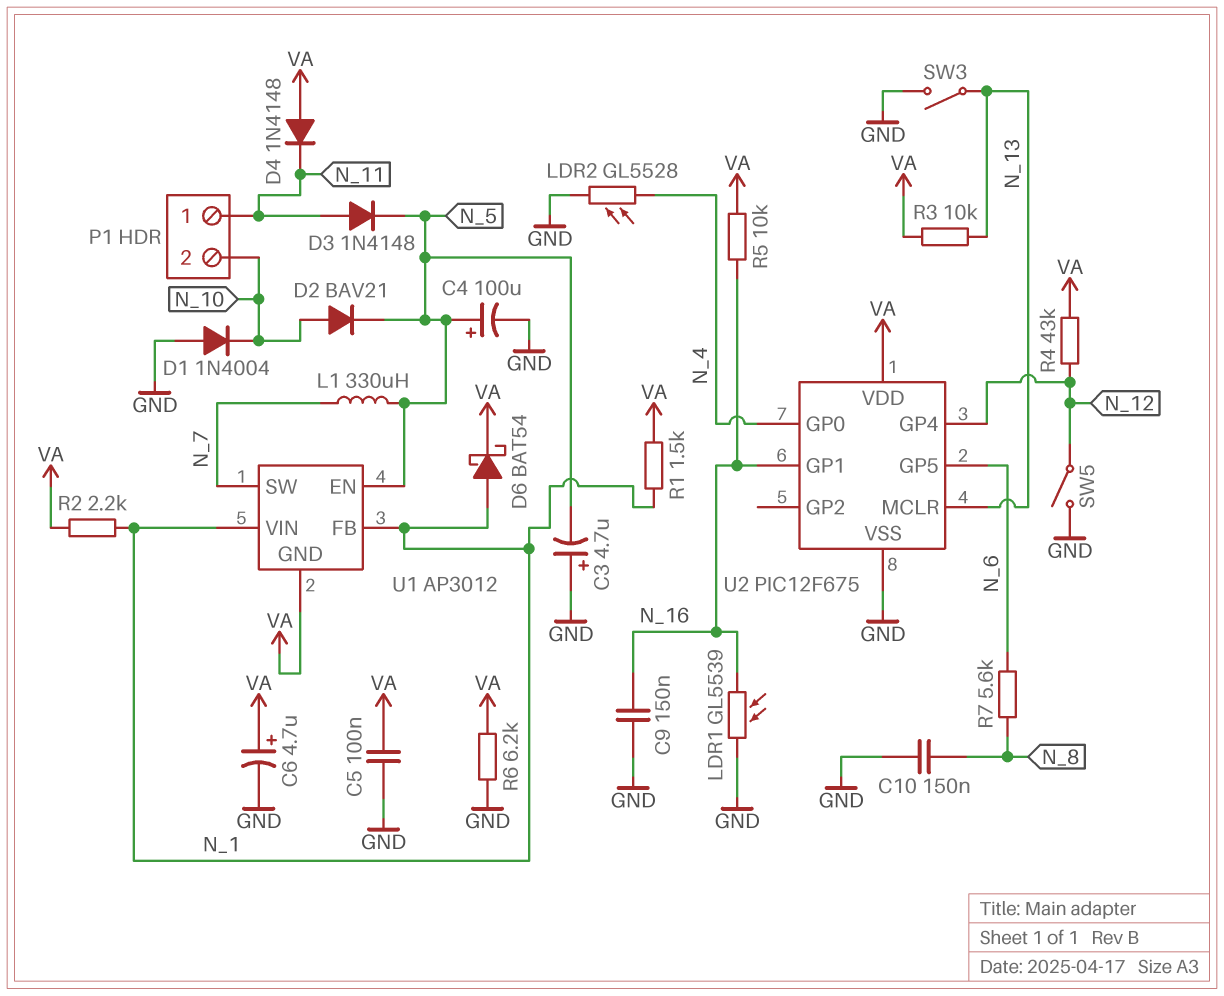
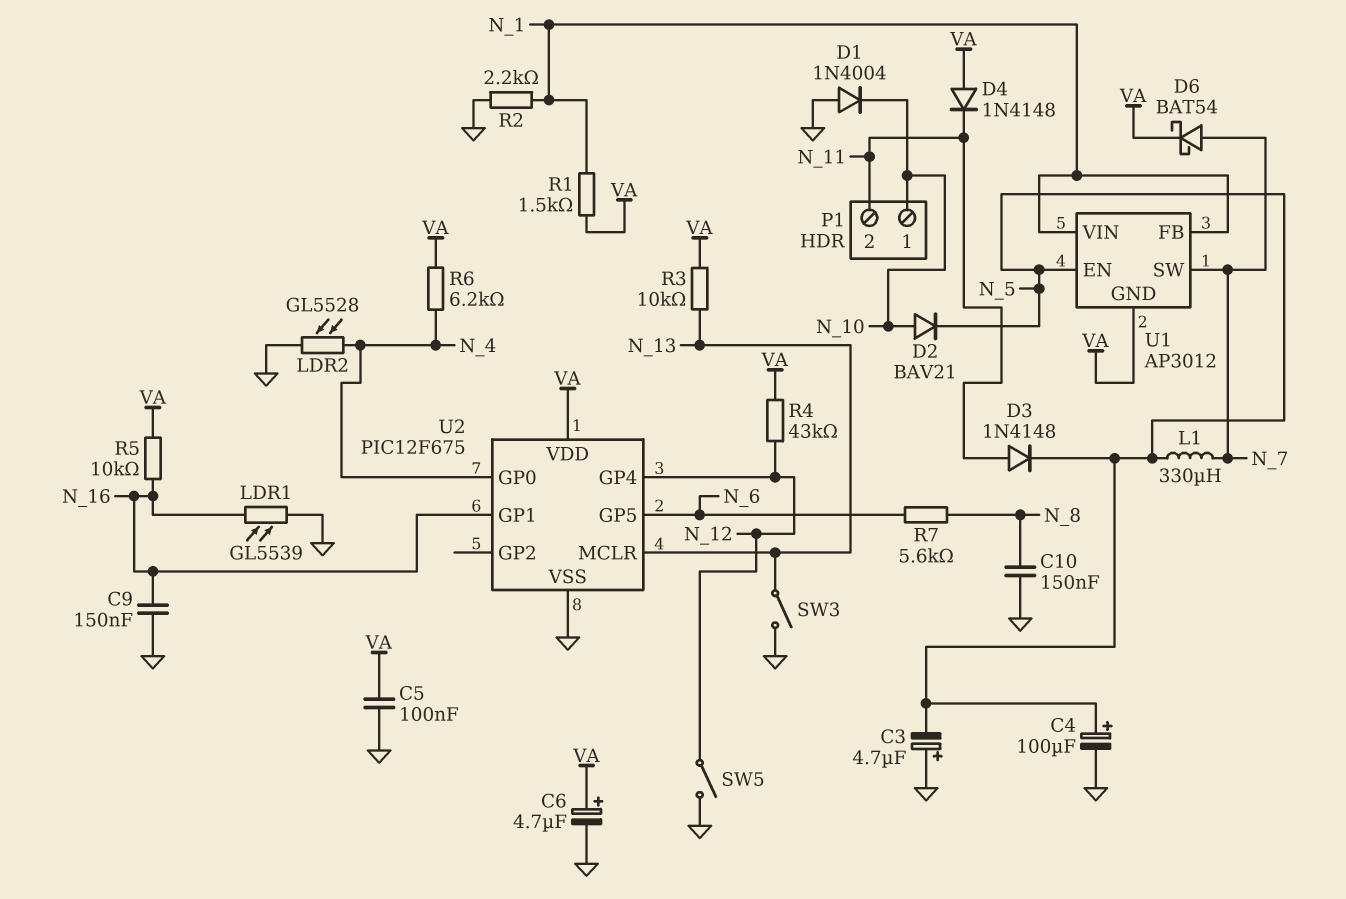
D6: schottky BAT54 (A N_1, K VA) -> schottky BAT54 (A N_7, K VA)
P1 pin 1: N_11 -> N_10
P1 pin 2: N_10 -> N_11
R2: 2.2k (N_1, VA) -> 2.2k (GND, N_1)
R6: 6.2k (GND, VA) -> 6.2k (N_4, VA)

